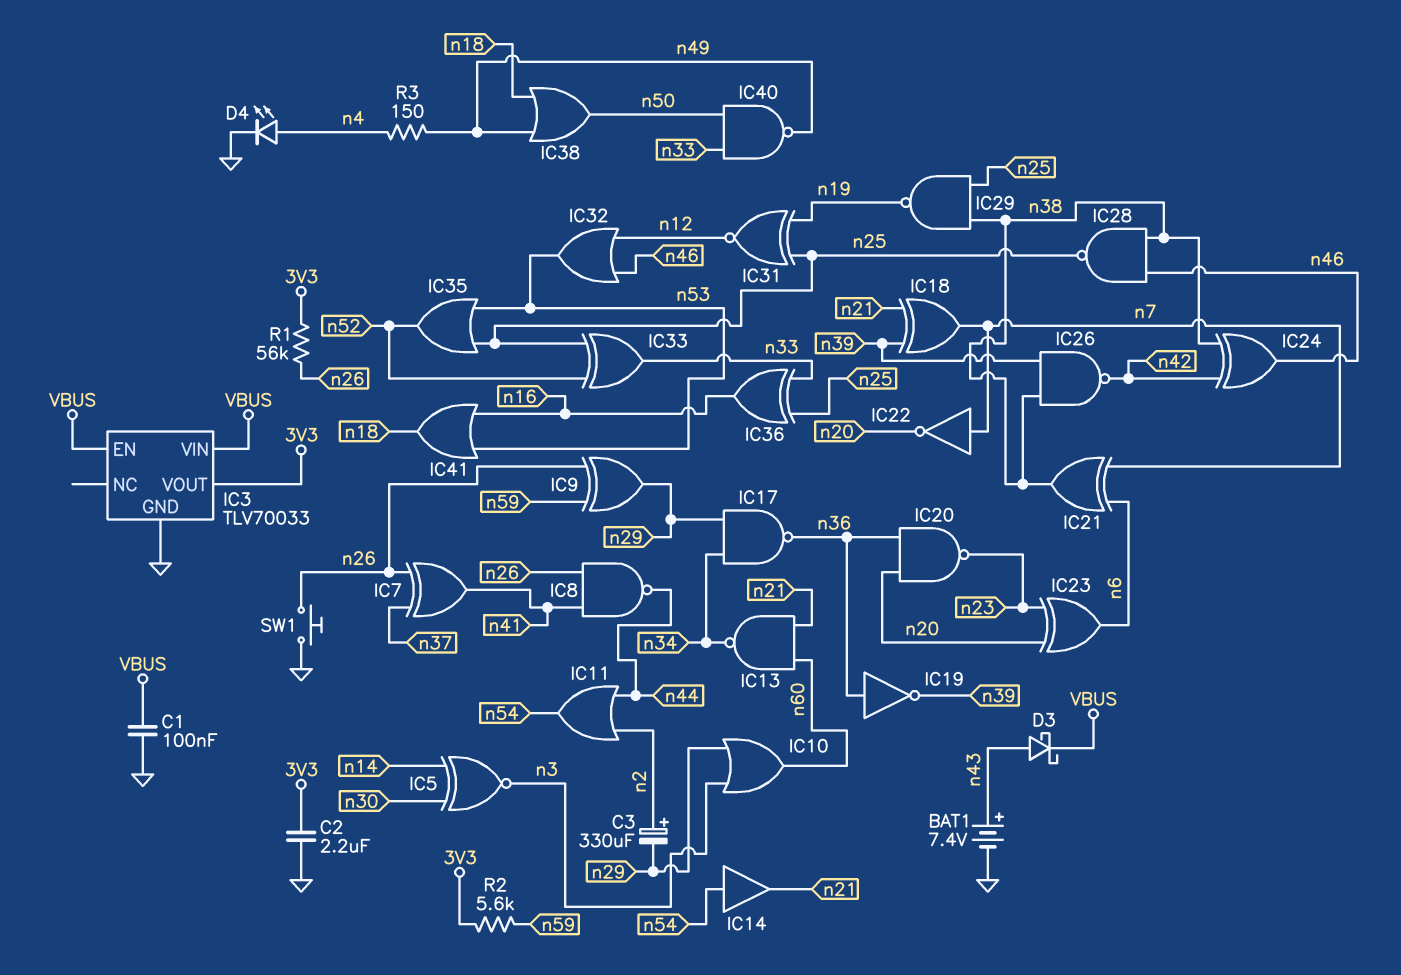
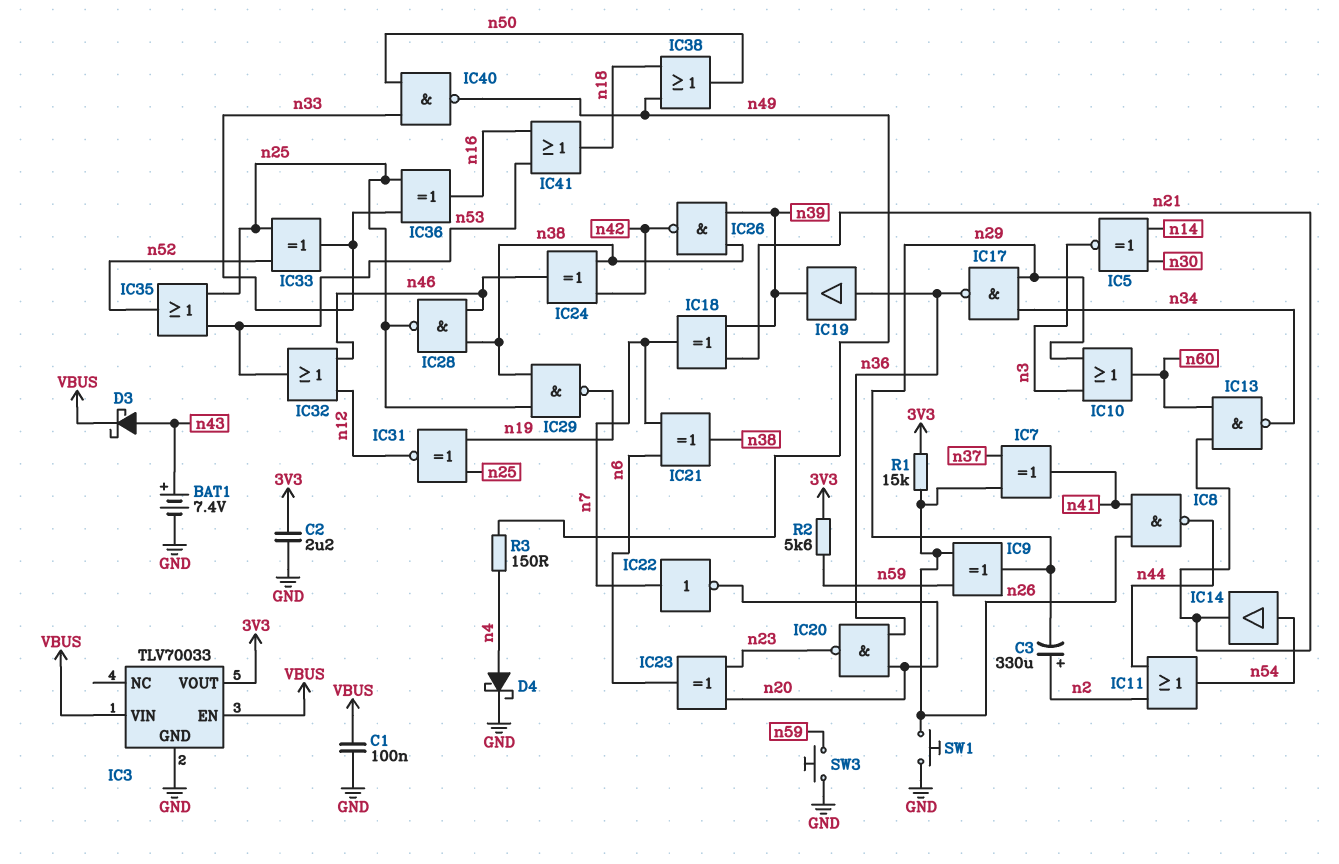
D4: LED (A n4, K GND) -> schottky (A n4, K GND)
IC19: NOT (in n36, out n39) -> buffer (in n36, out n39)
R1: 56k (3V3, n26) -> 15k (3V3, n26)
SW3: none -> button (GND, n59)

